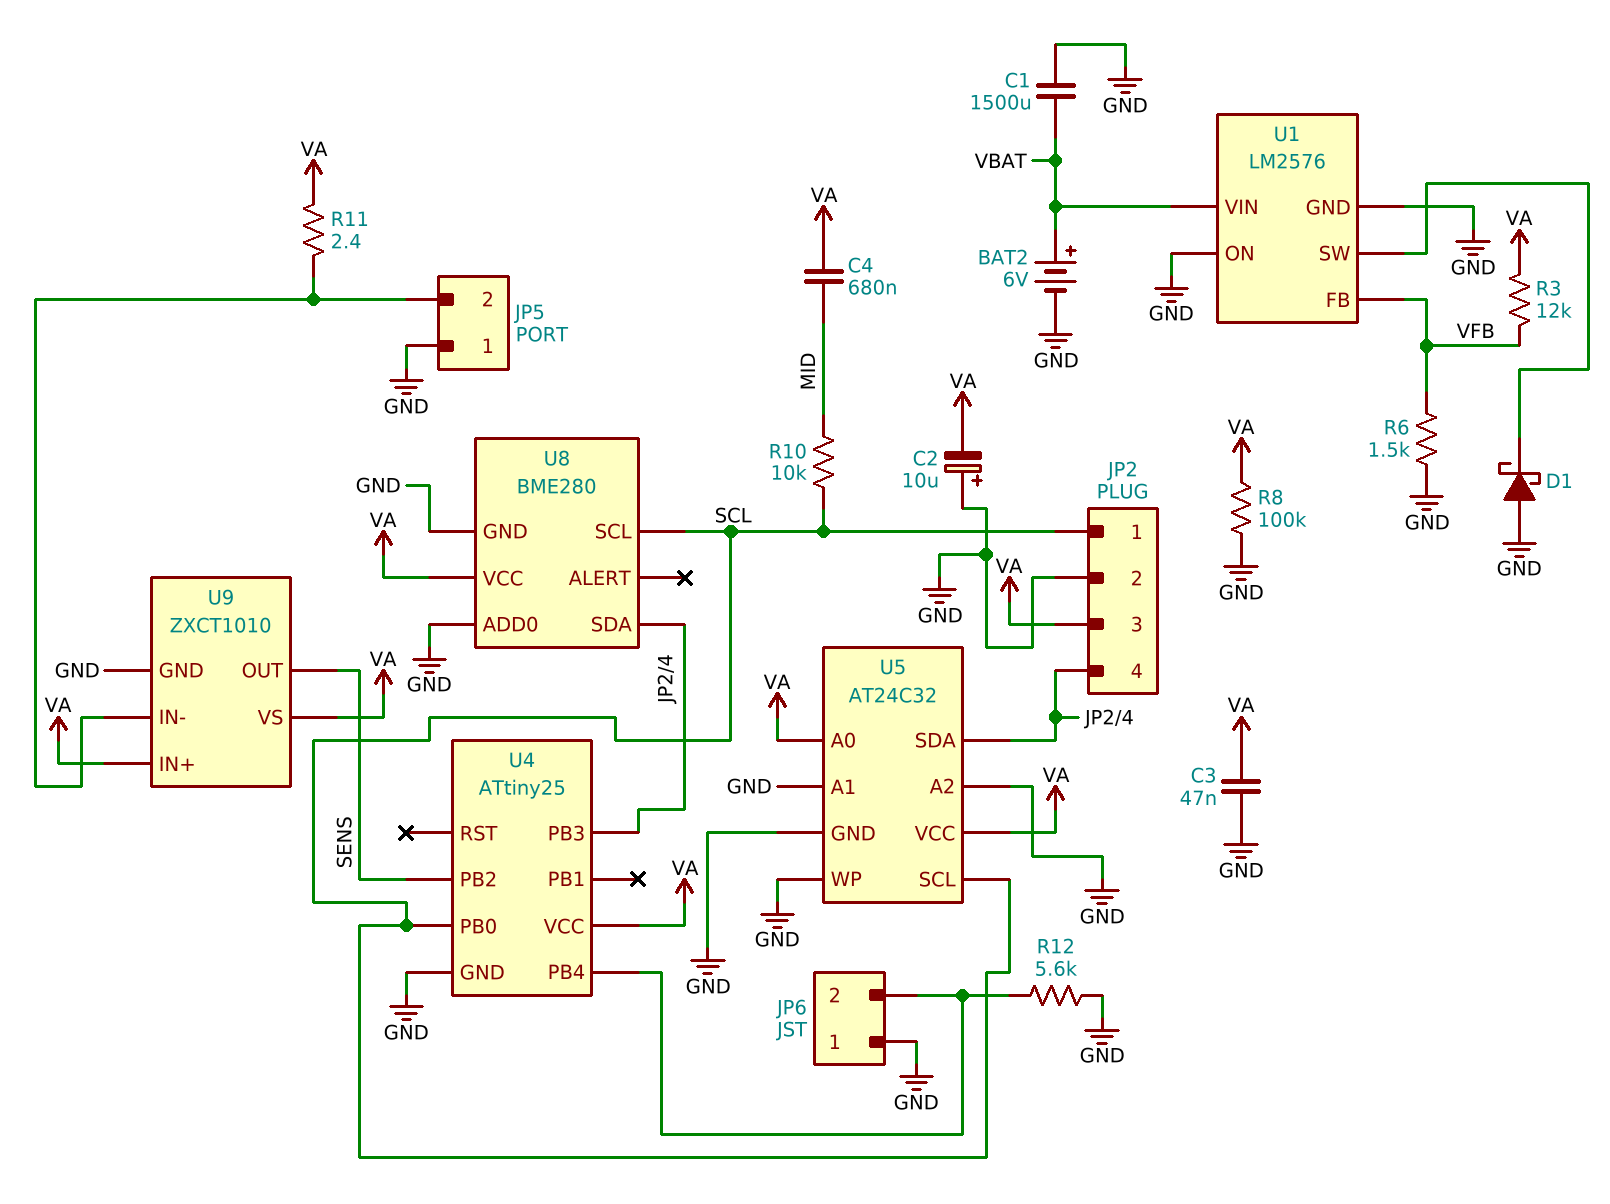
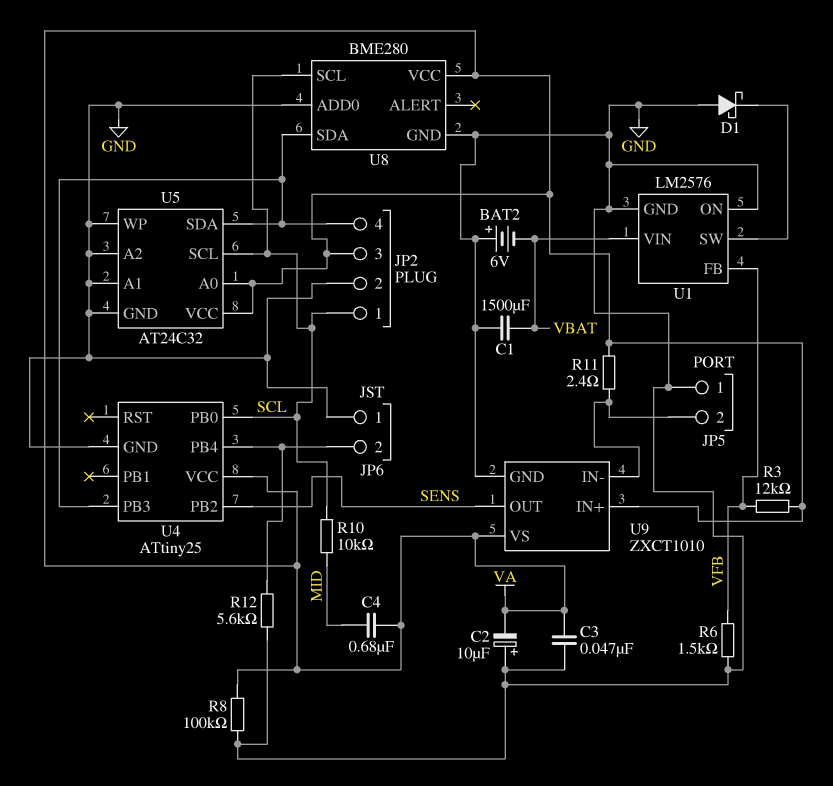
BAT2: 6V (plus VBAT, minus GND) -> 6V (plus GND, minus VBAT)

